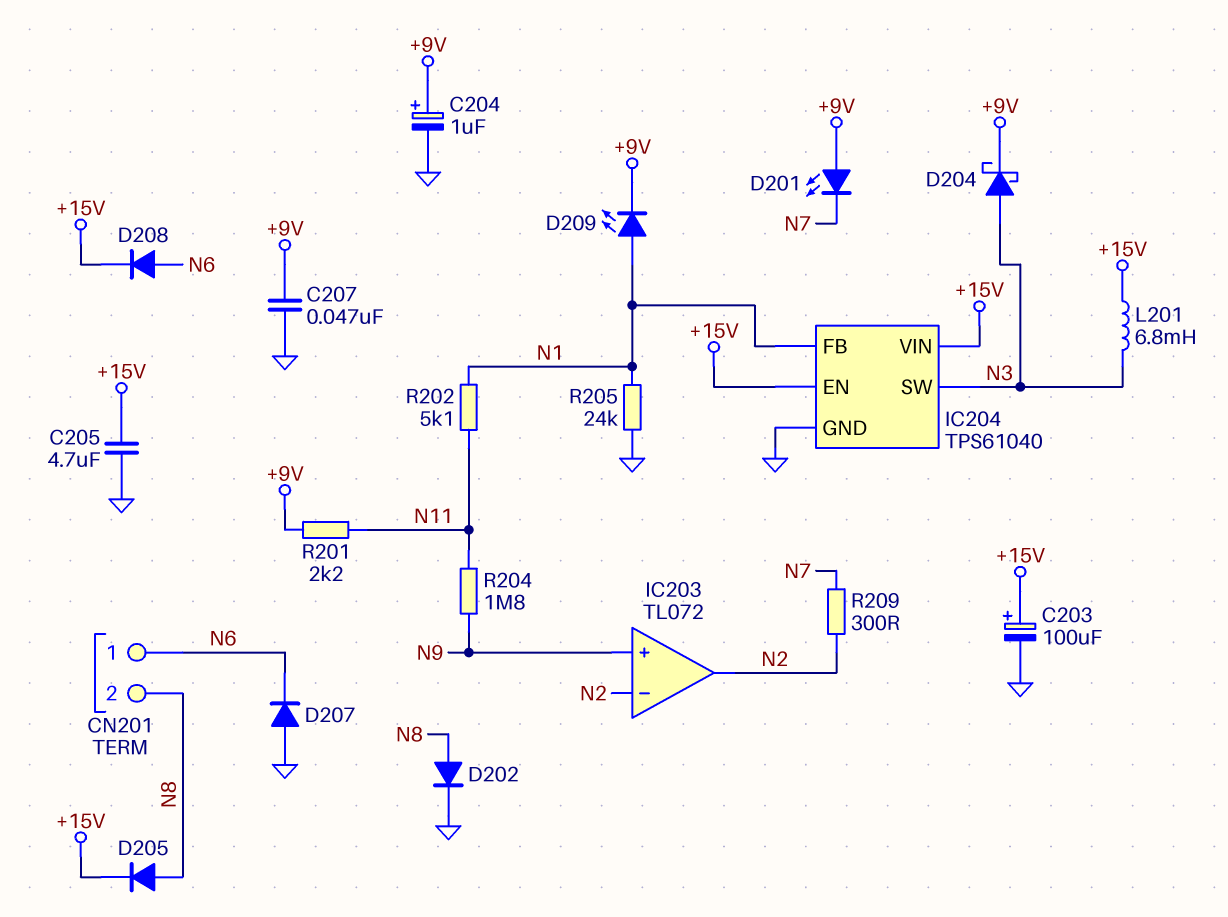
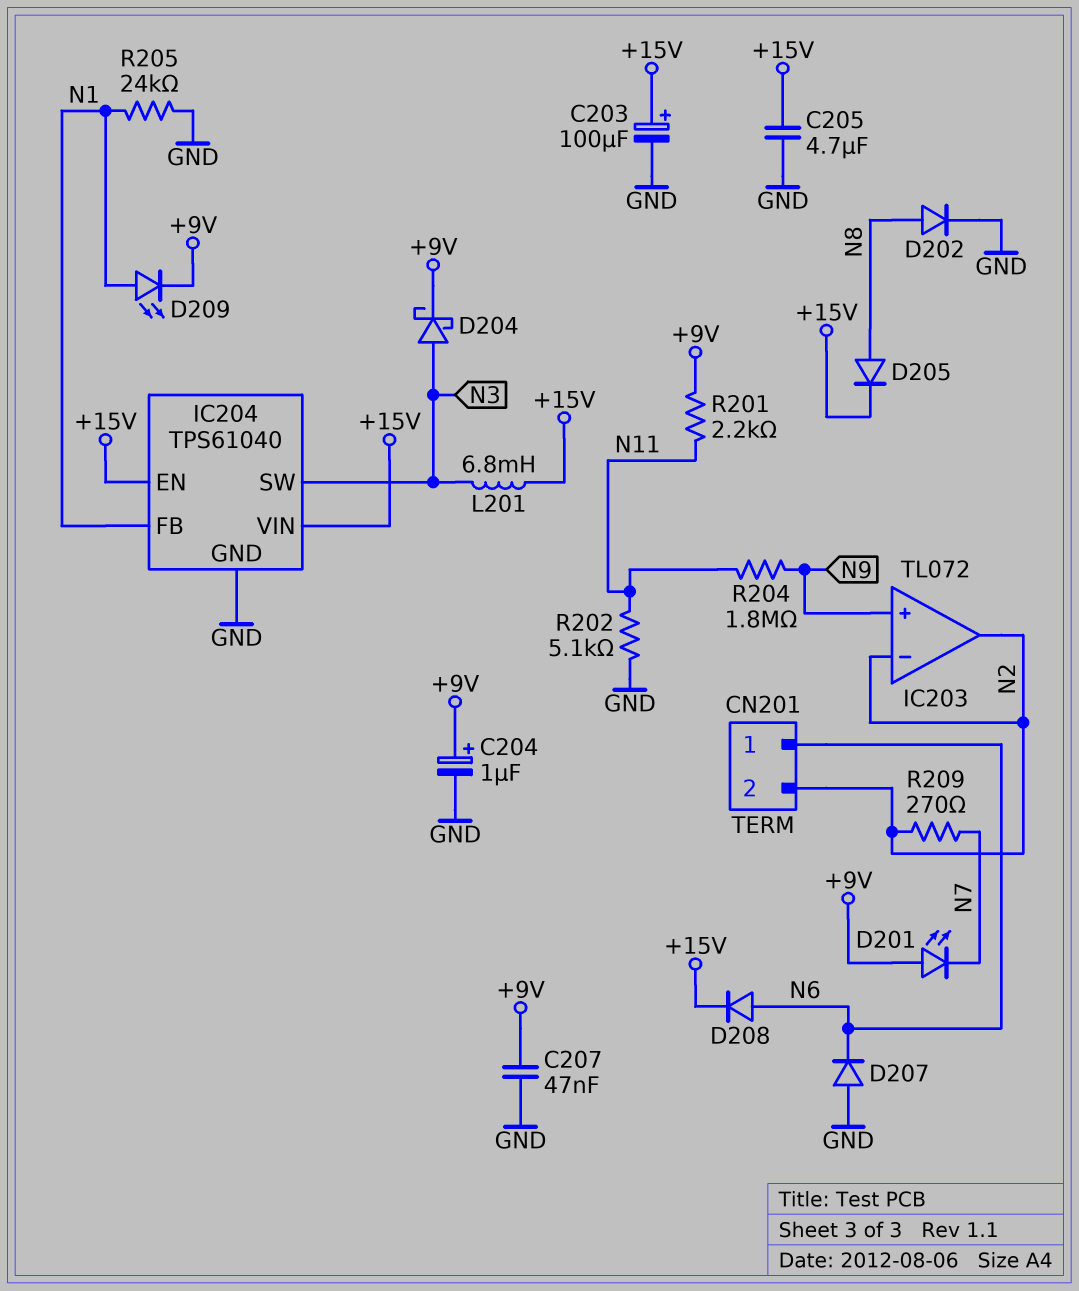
CN201 pin 2: N8 -> N2
R202: 5.1k (N1, N11) -> 5.1k (GND, N11)
R209: 300 (N2, N7) -> 270 (N2, N7)

